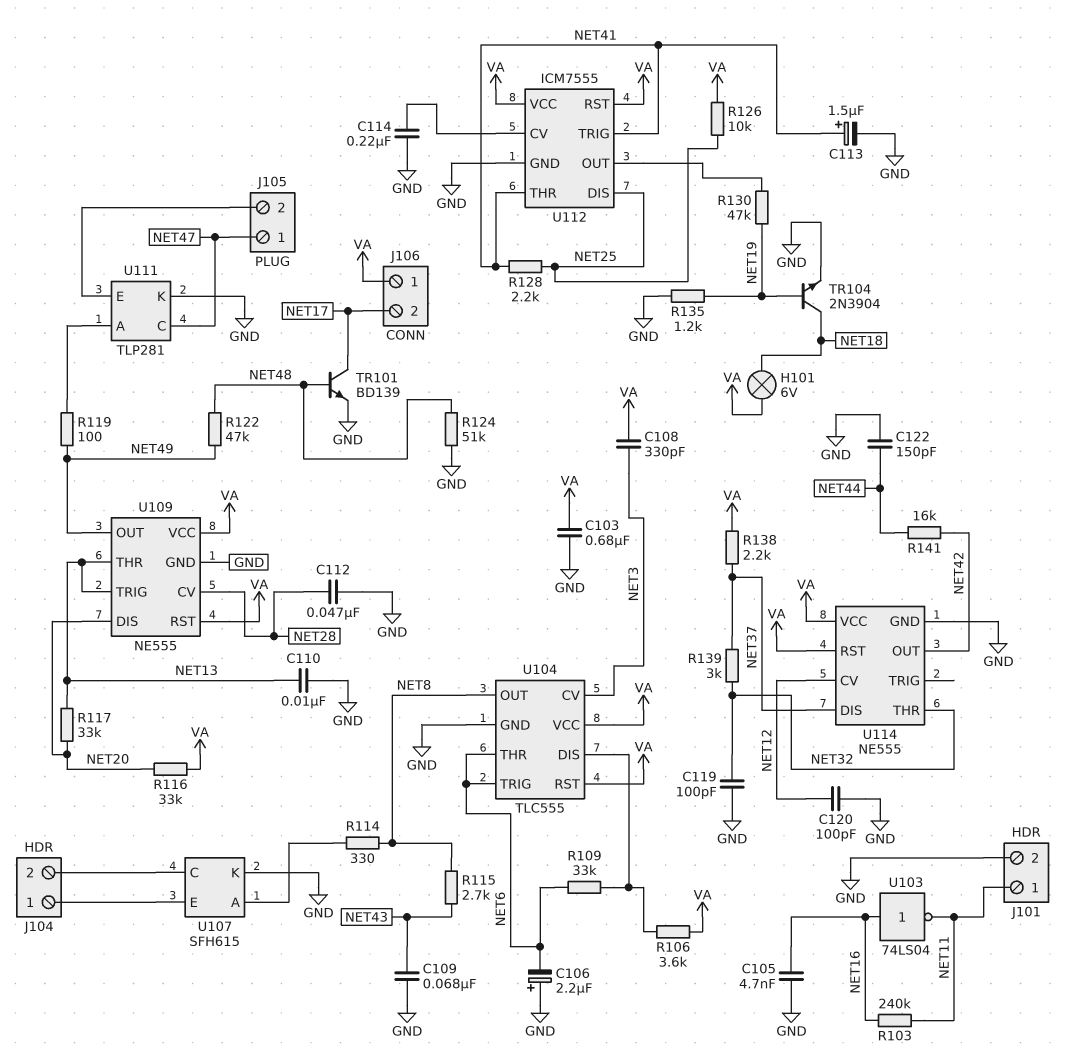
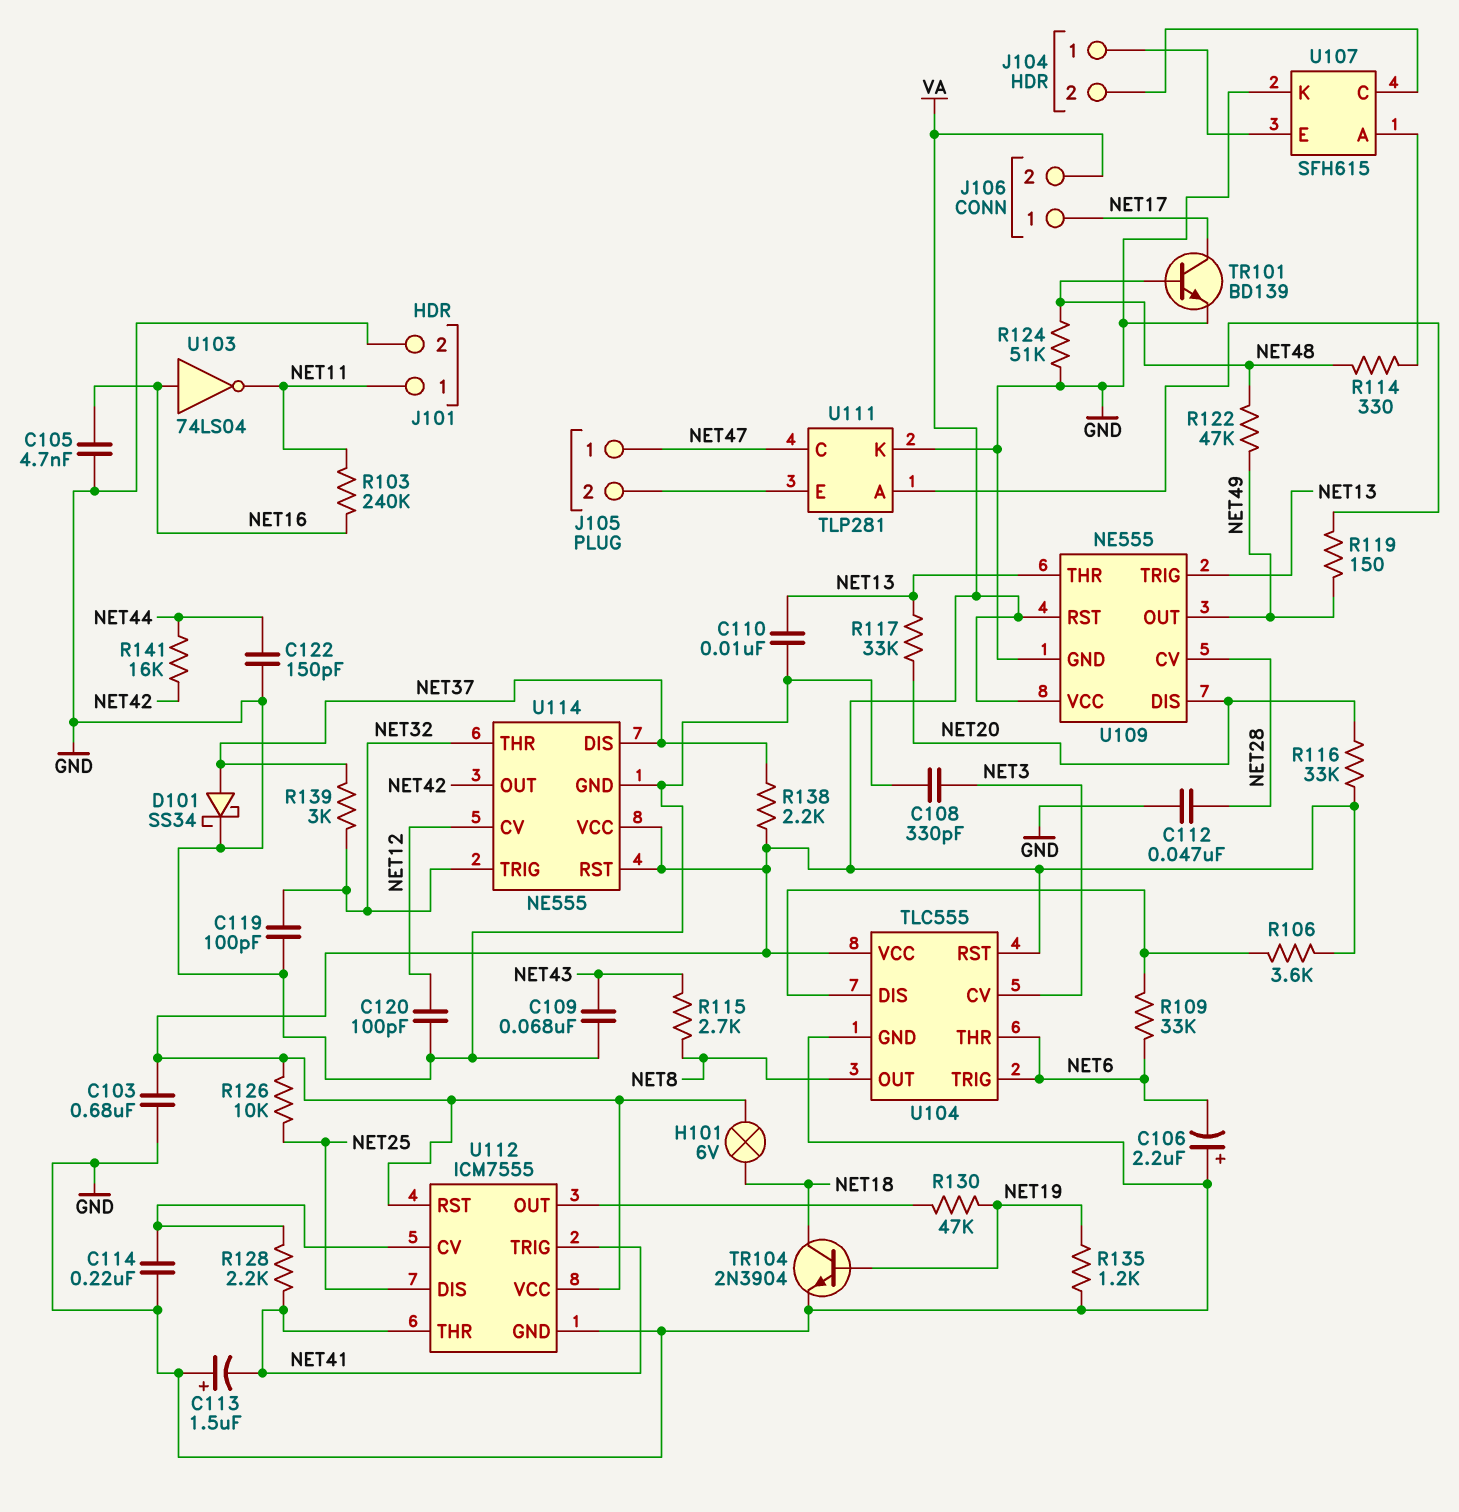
C108: 330pF (NET3, VA) -> 330pF (GND, NET3)
C113: 1.5uF (plus NET41, minus GND) -> 1.5uF (plus GND, minus NET41)
D101: none -> schottky SS34 (A NET37, K GND)
J106 pin 1: VA -> NET17
J106 pin 2: NET17 -> VA
R114: 330 (NET8, U107/A) -> 330 (NET48, U107/A)
R119: 100 (NET49, U111/A) -> 150 (NET49, U111/A)
R128: 2.2k (NET25, NET41) -> 2.2k (NET41, U112/CV)
U114 pin TRIG: none -> NET32

